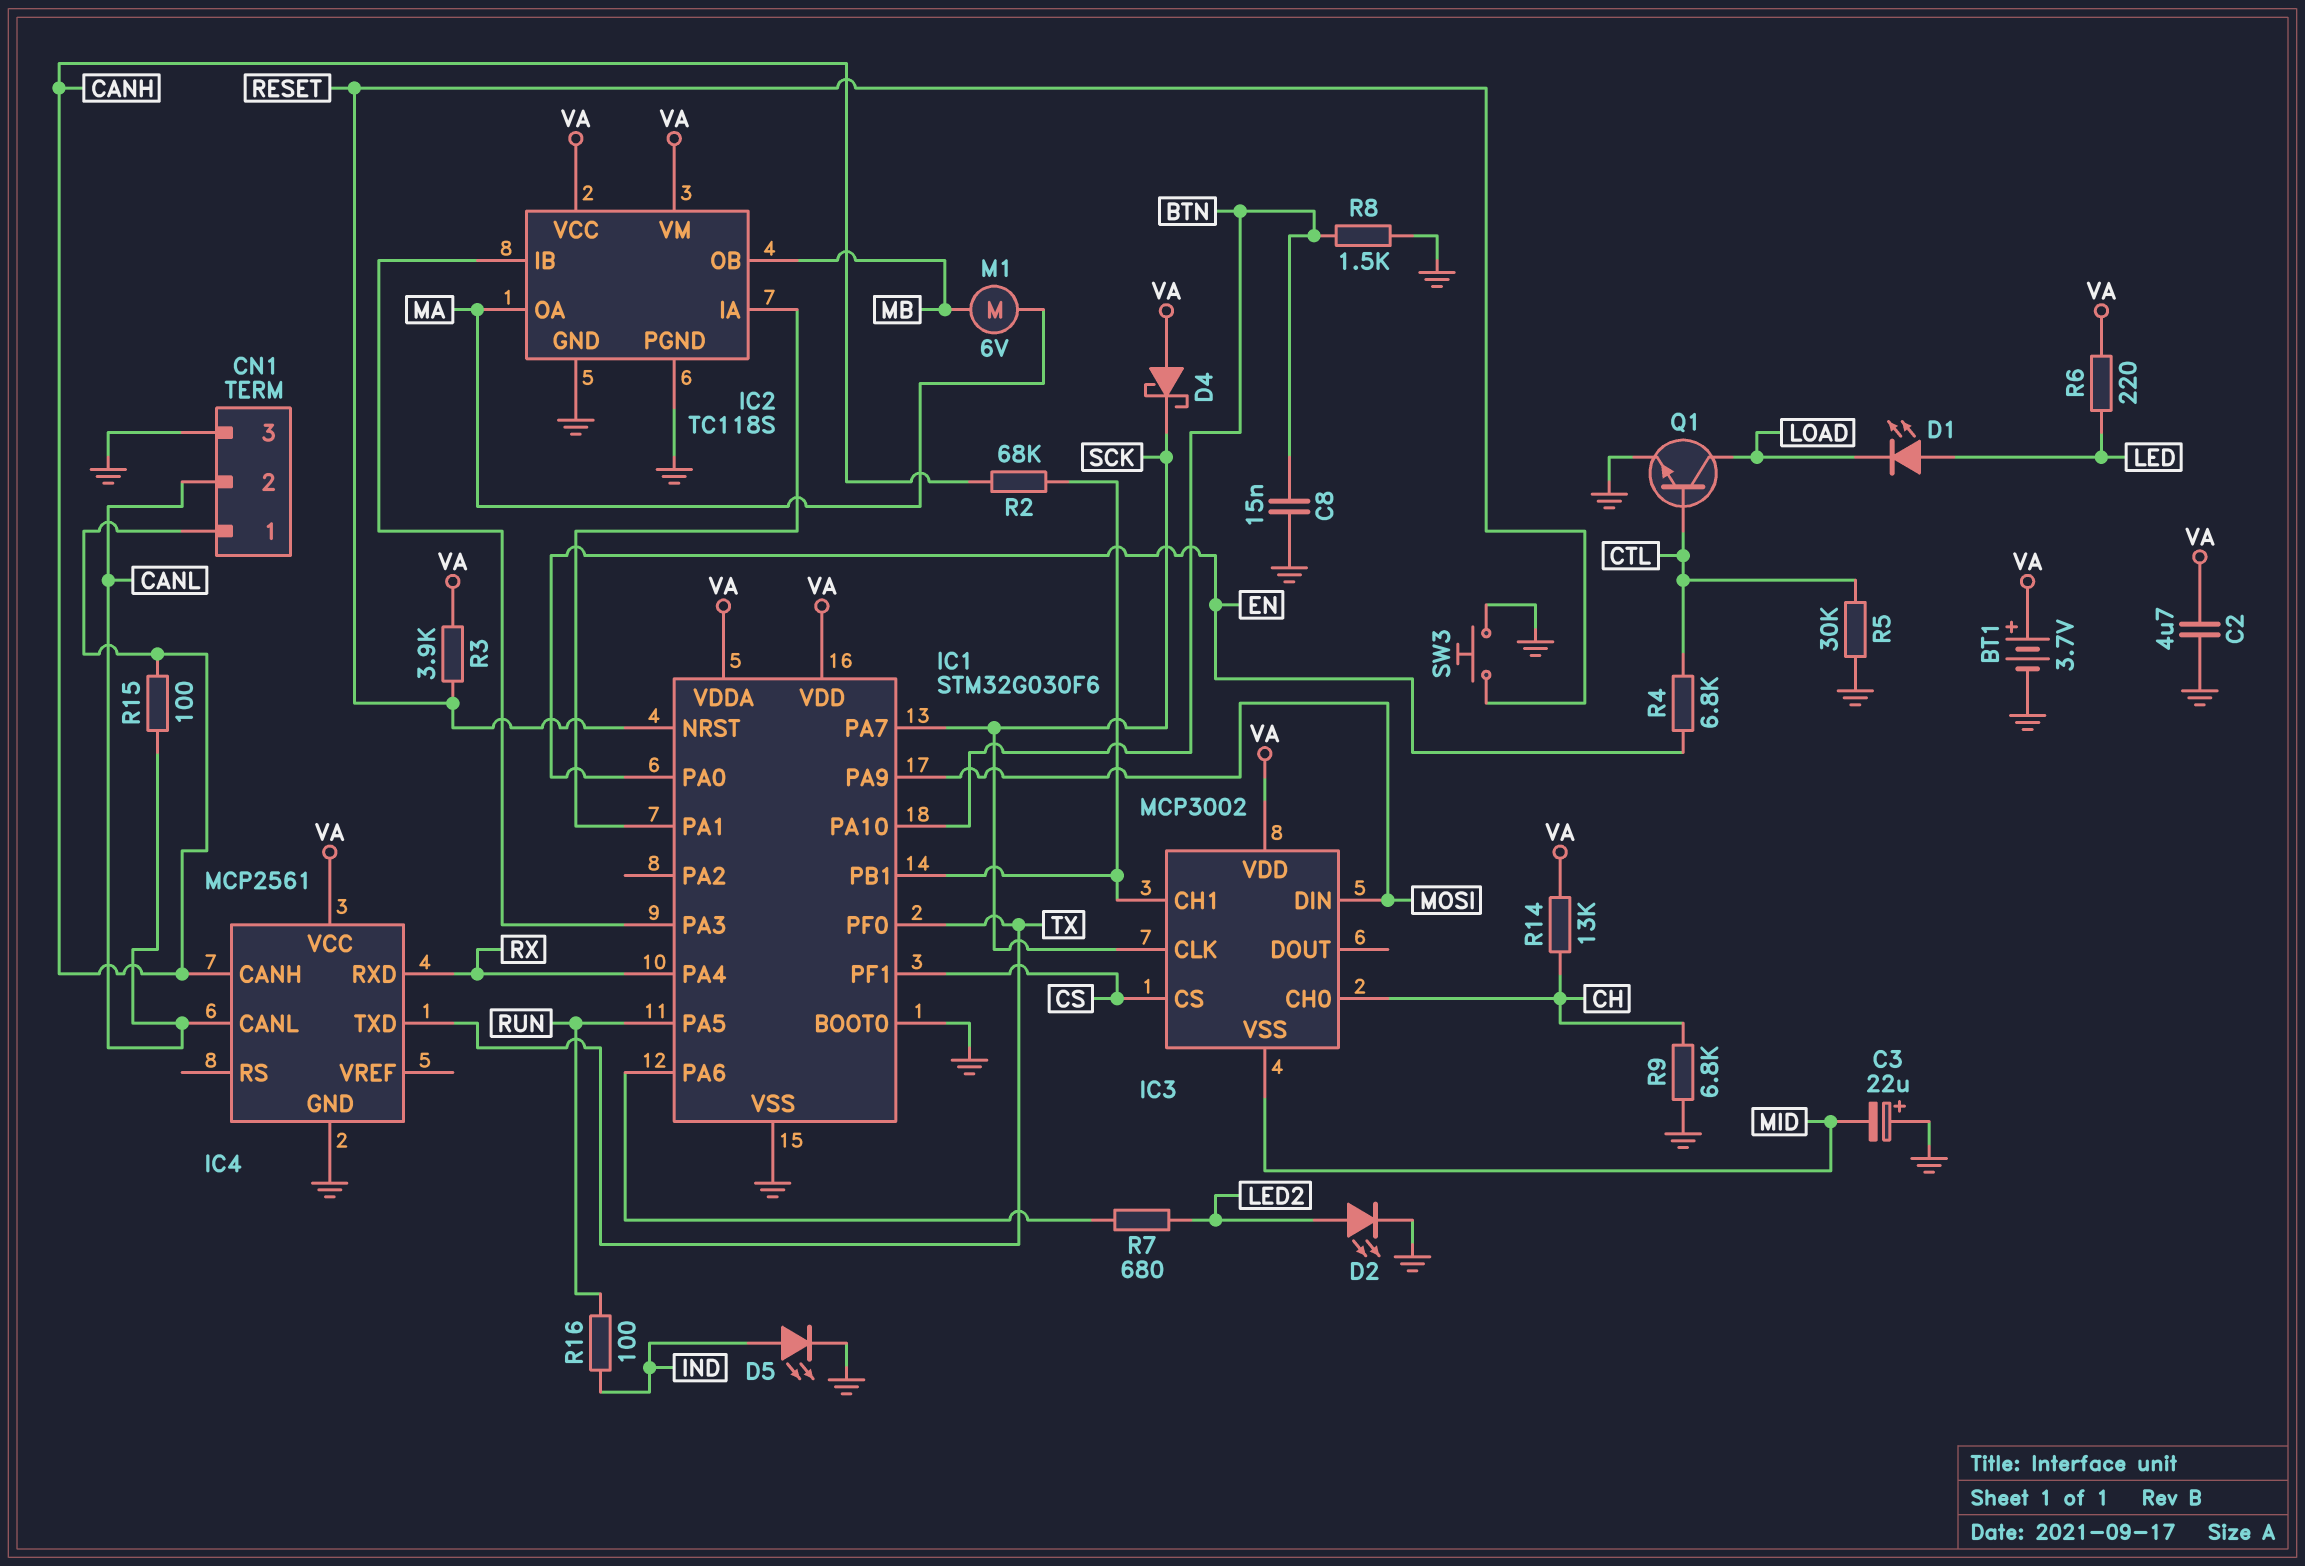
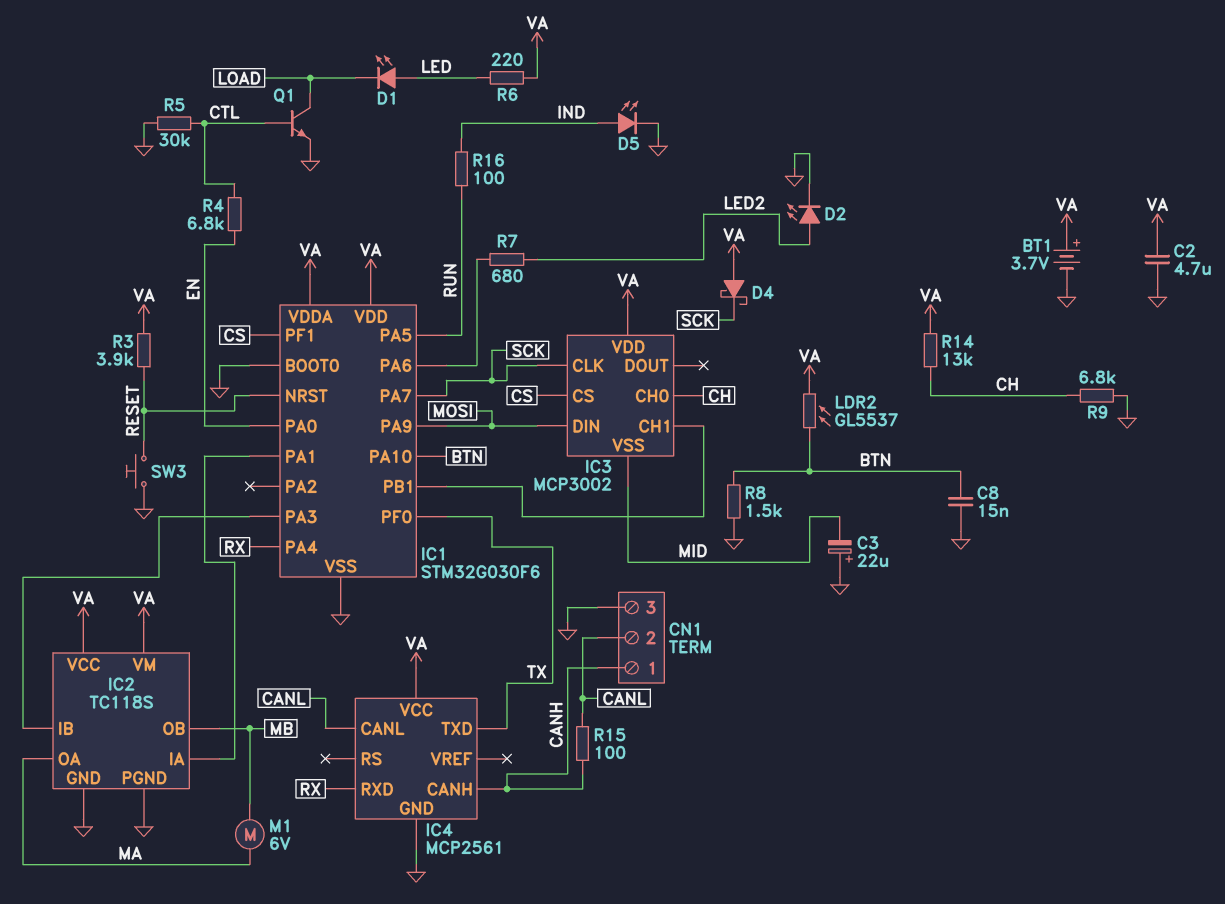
LDR2: none -> GL5537 (BTN, VA)
R2: 68k (CANH, IC1/PB1) -> none

